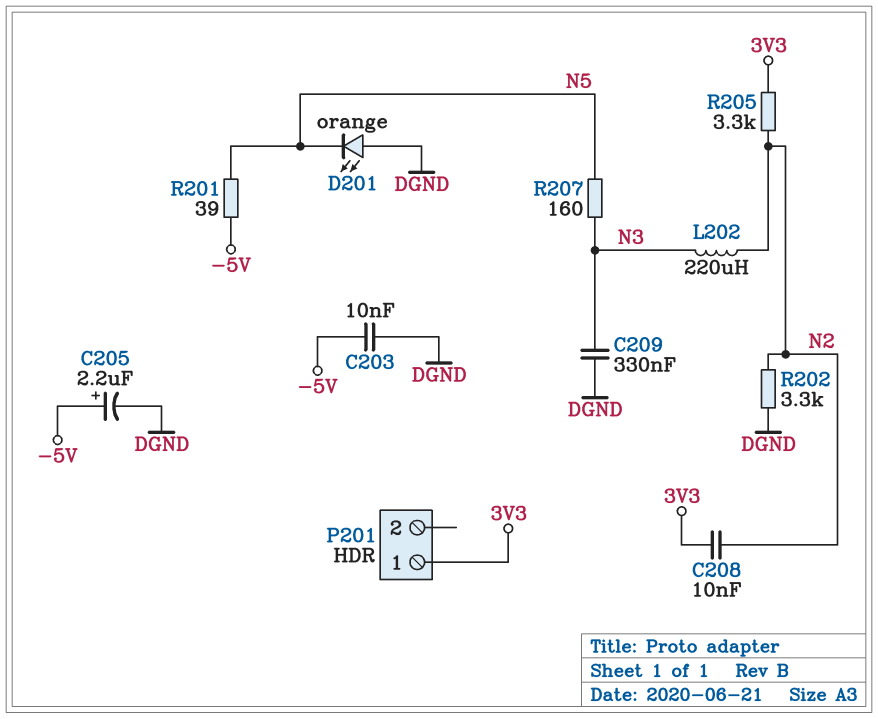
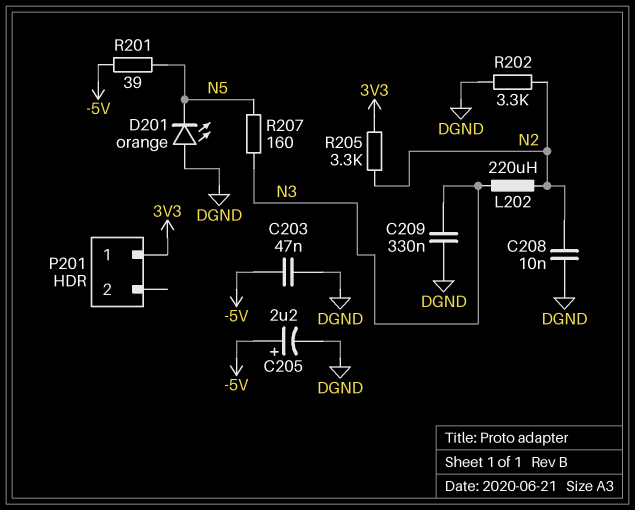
C203: 10nF (-5V, DGND) -> 47nF (-5V, DGND)
C208: 10nF (3V3, N2) -> 10nF (DGND, N2)

